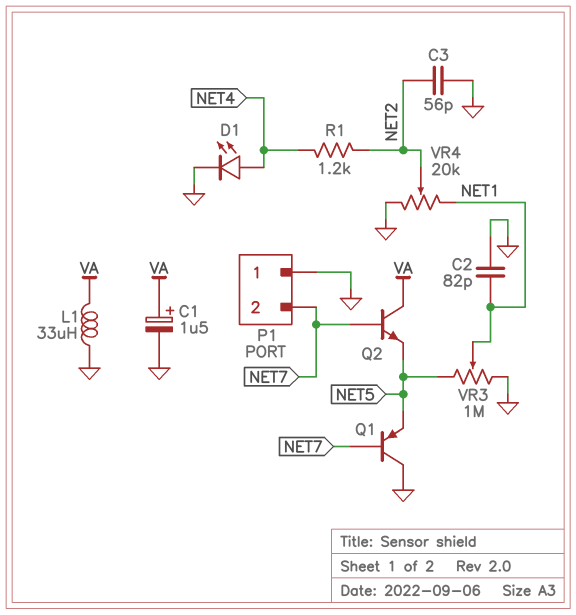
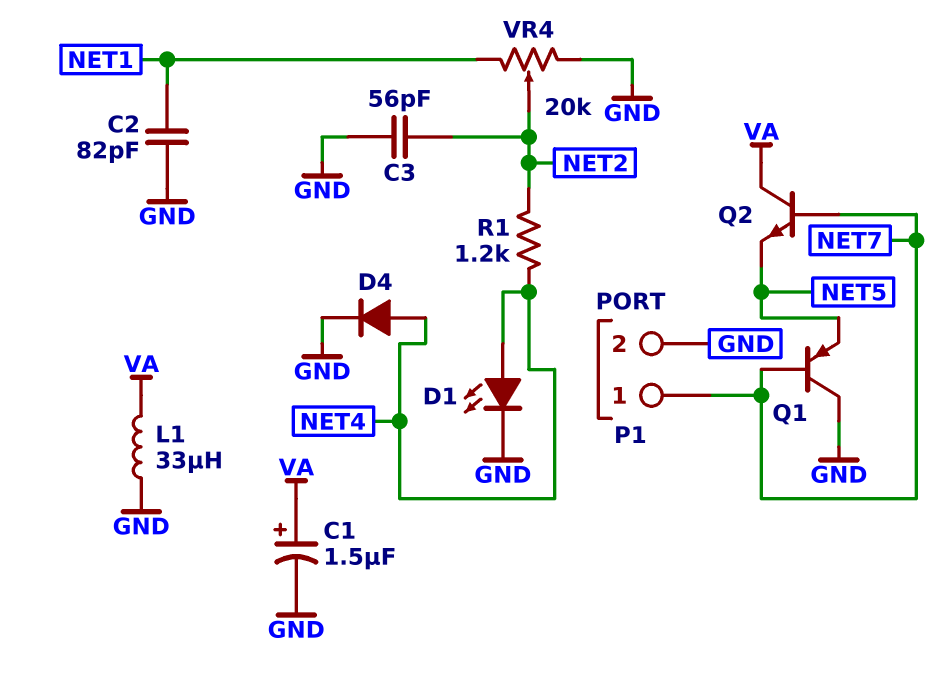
D4: none -> diode (A NET4, K GND)
P1 pin 1: GND -> NET7
P1 pin 2: NET7 -> GND
VR3: 1M (GND, NET5, wiper NET1) -> none

